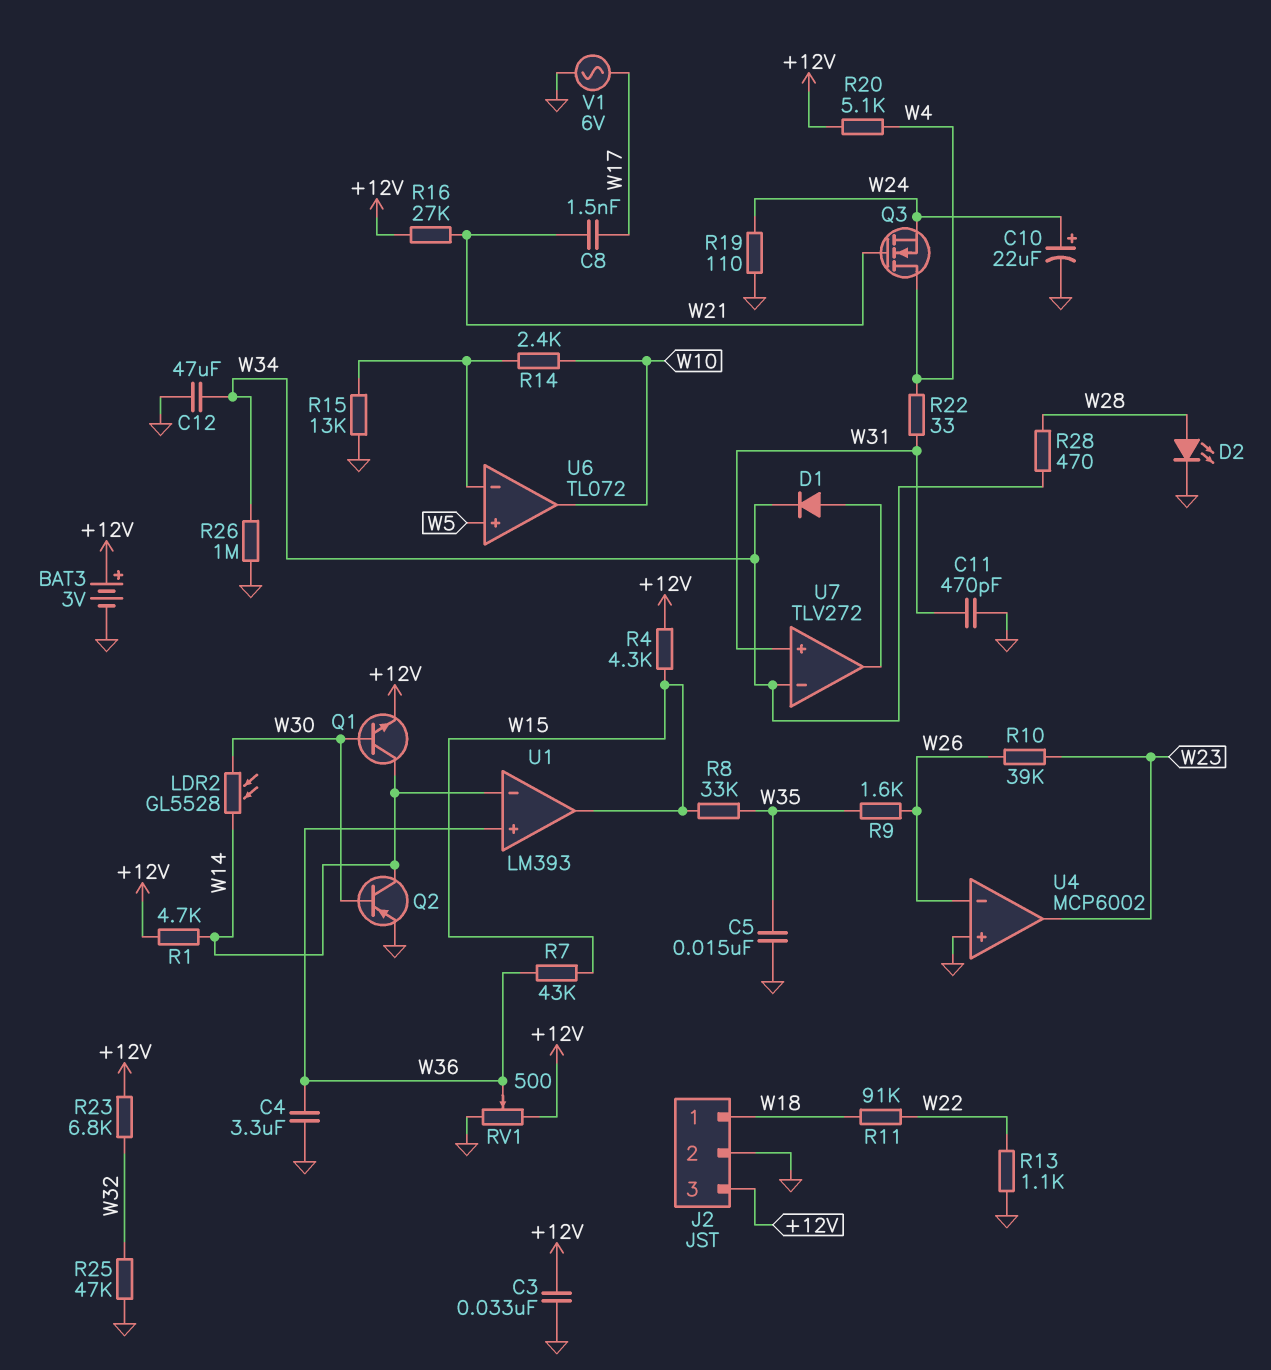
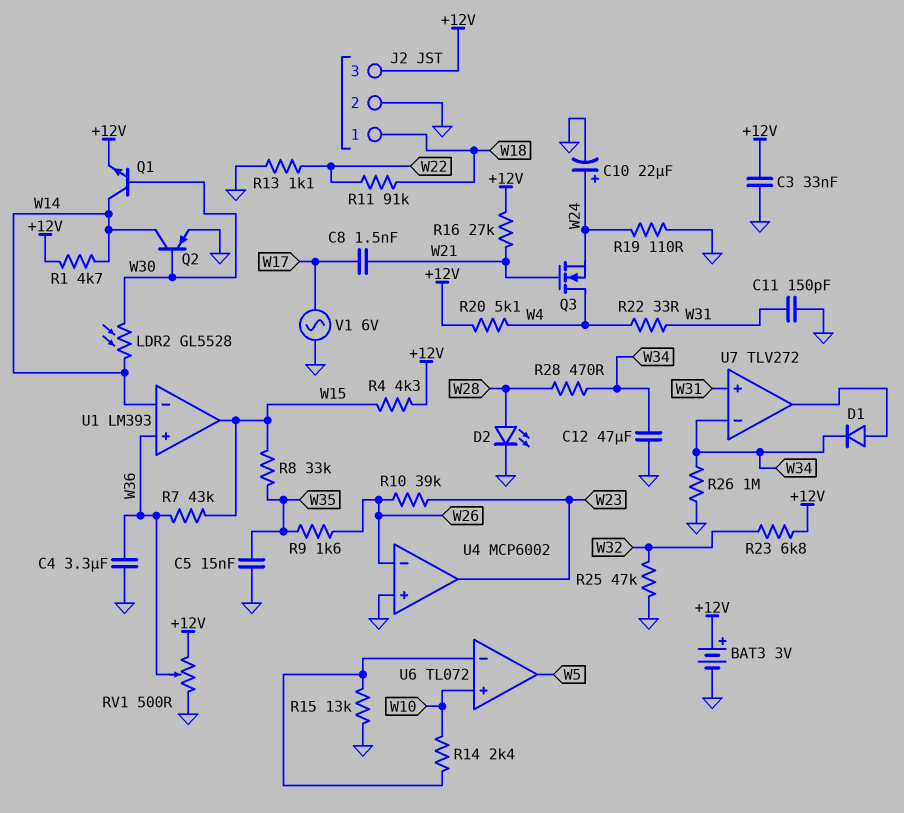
C11: 470pF (GND, W31) -> 150pF (GND, W31)
U6 pin in+: W5 -> W10
U6 pin out: W10 -> W5

